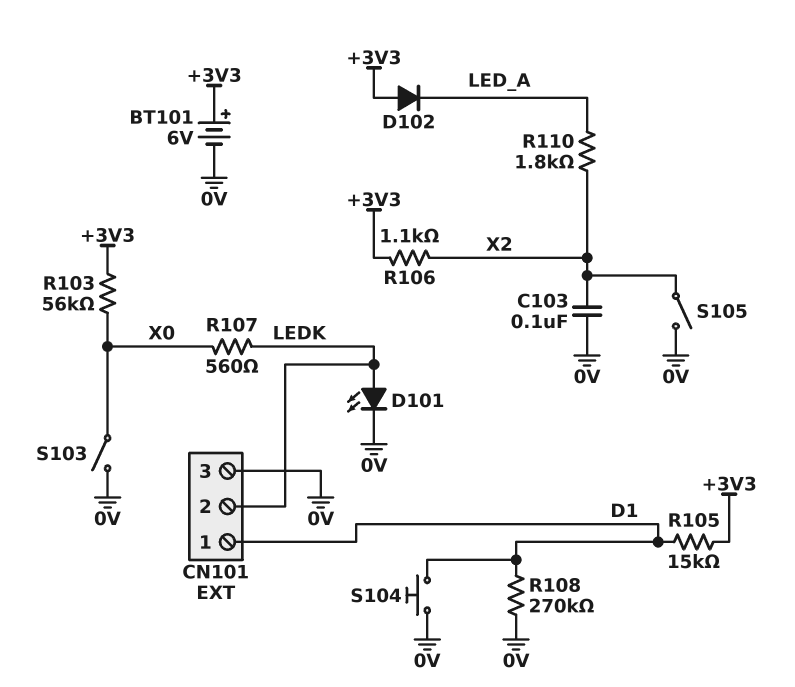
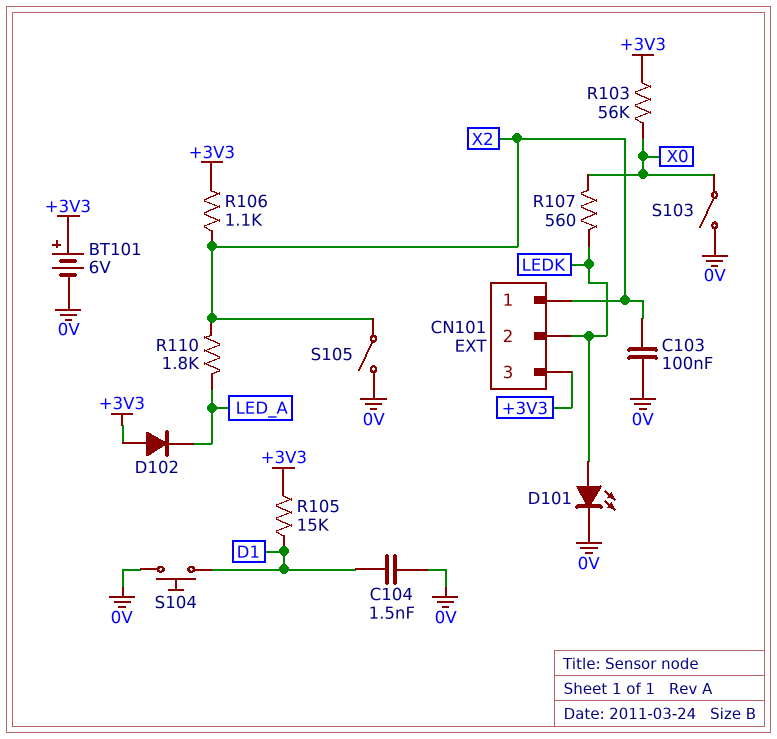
C104: none -> 1.5nF (0V, D1)
CN101 pin 1: D1 -> X2
CN101 pin 3: 0V -> +3V3
R108: 270k (0V, D1) -> none

